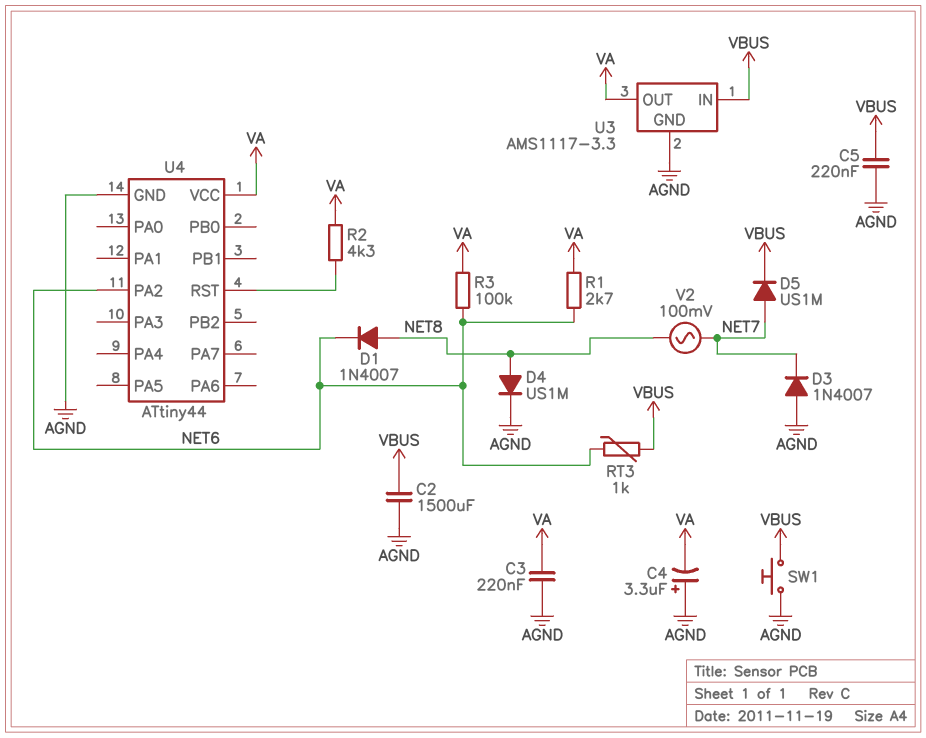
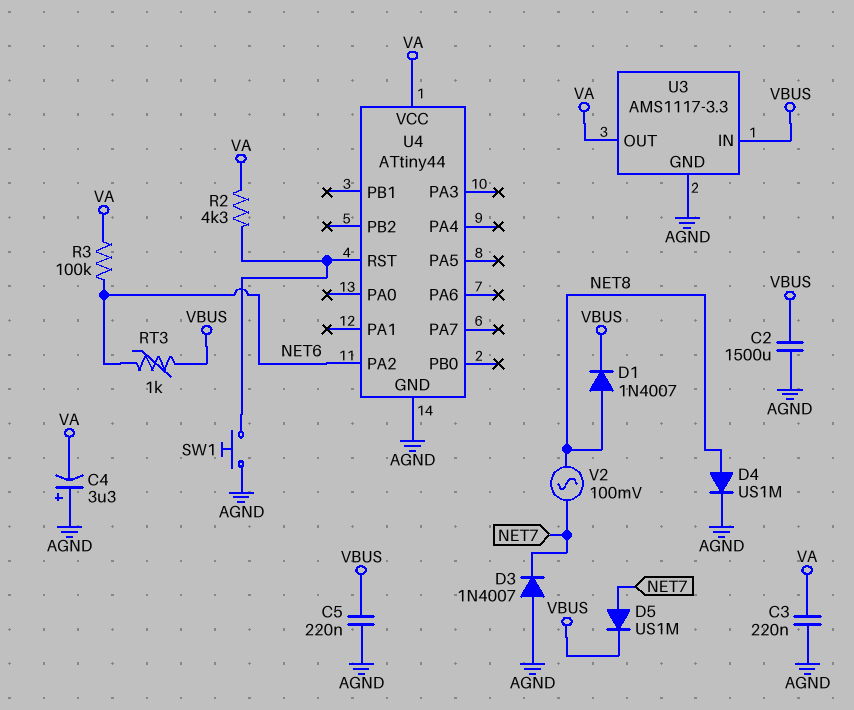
D1: diode 1N4007 (A NET8, K NET6) -> diode 1N4007 (A NET8, K VBUS)
R1: 2.7k (NET6, VA) -> none
SW1: button (AGND, VBUS) -> button (AGND, U4/RST)

